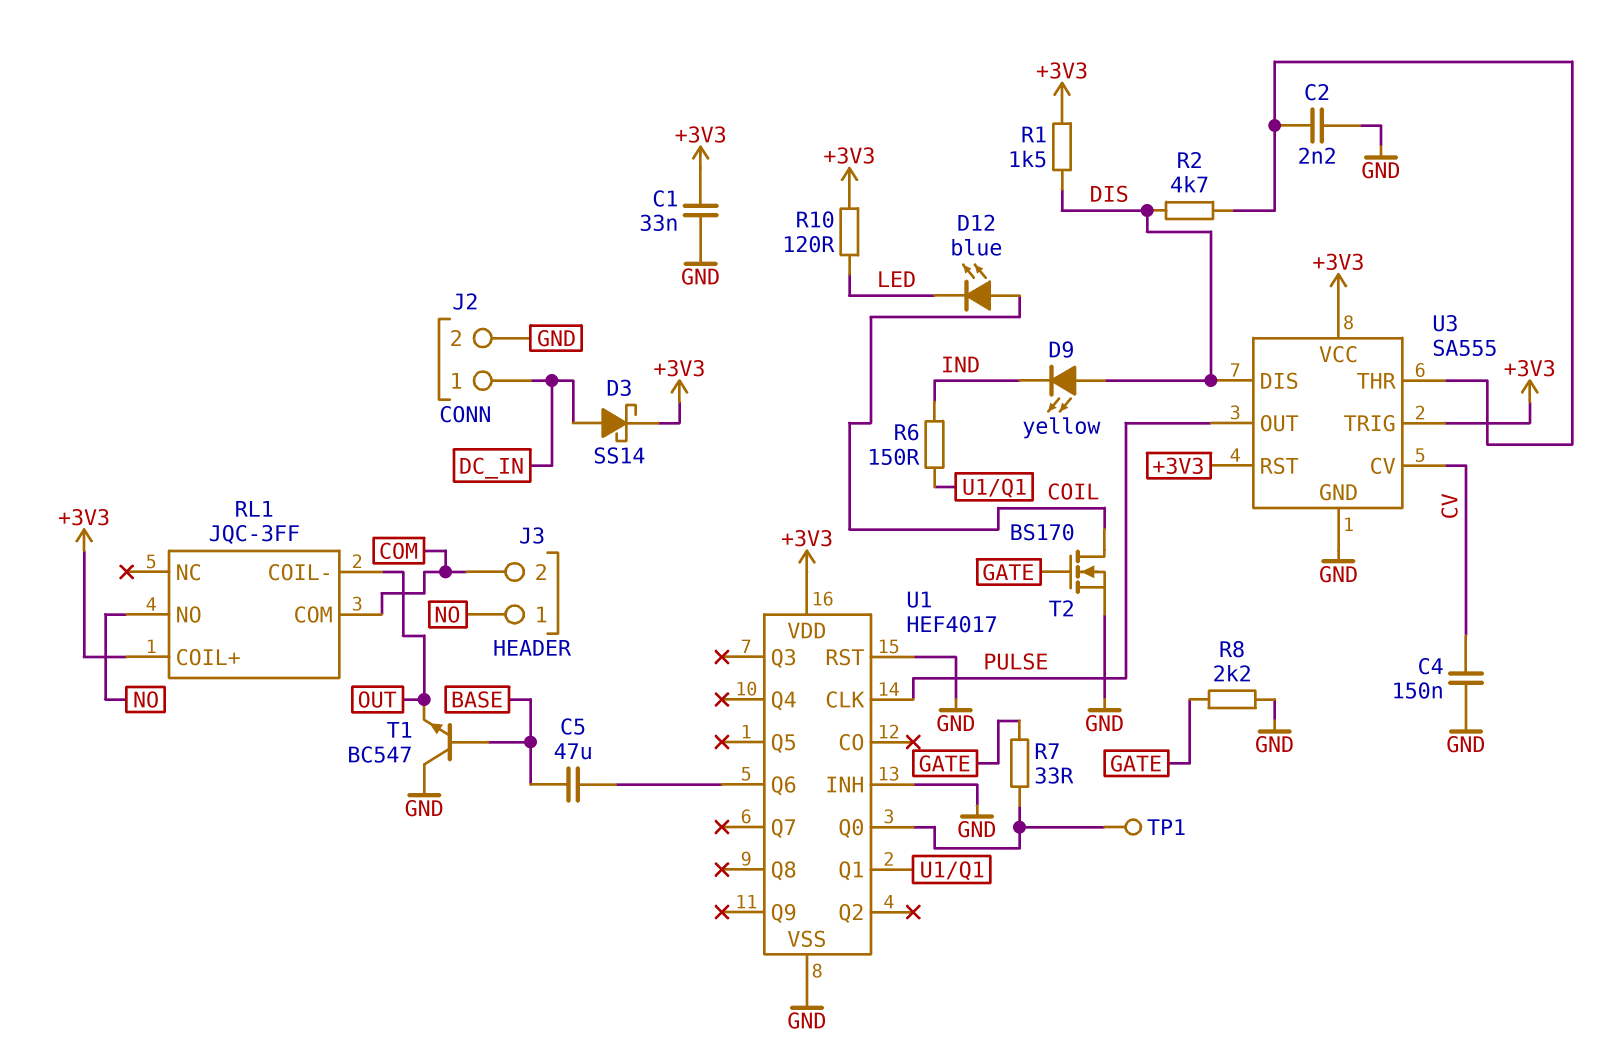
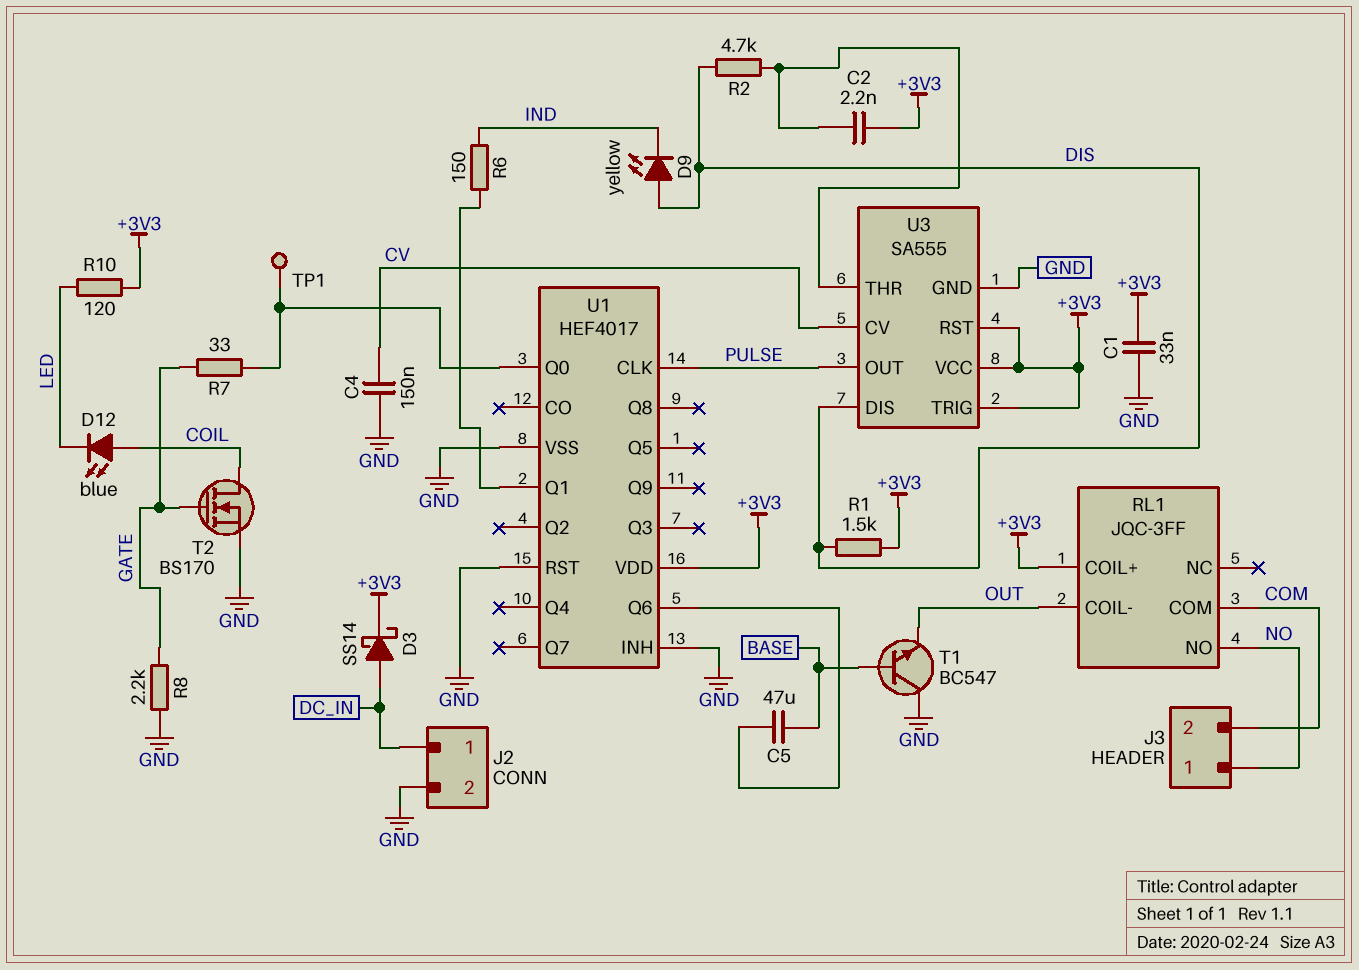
C2: 2.2nF (GND, U3/THR) -> 2.2nF (+3V3, U3/THR)

